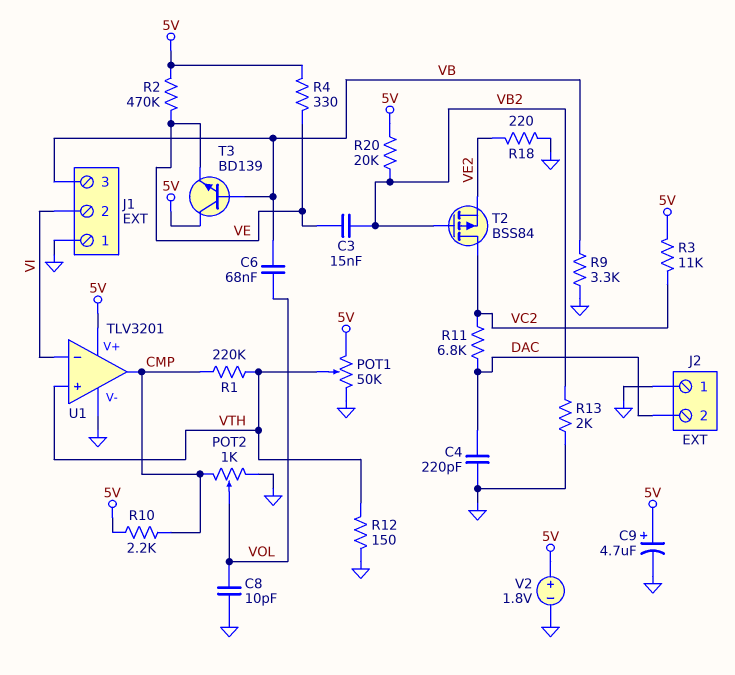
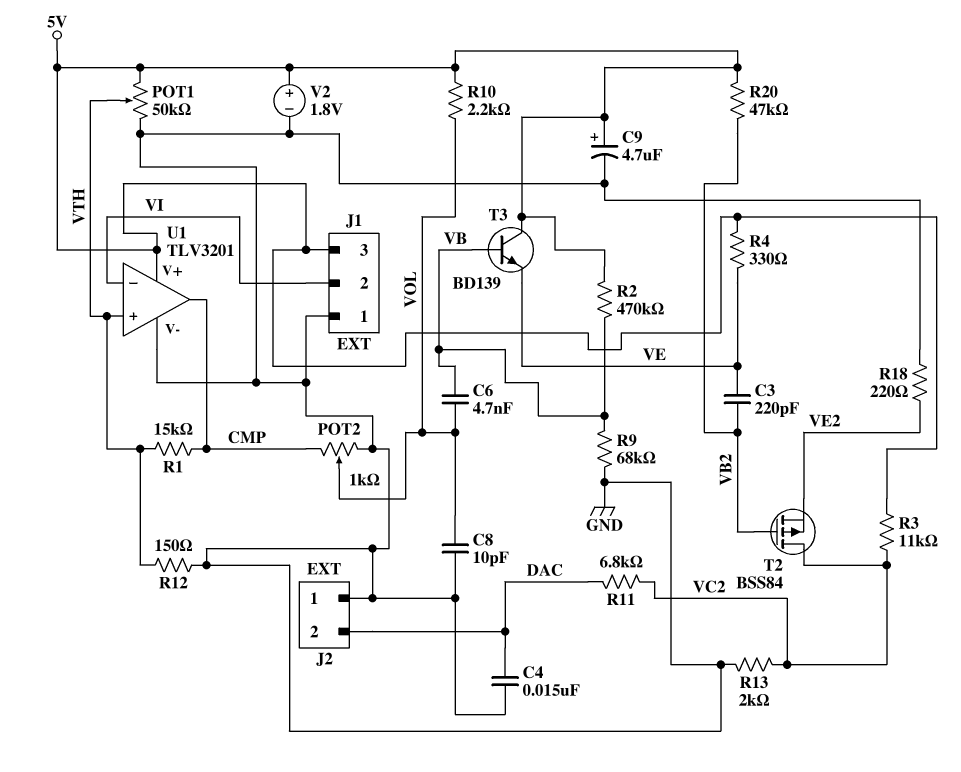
C3: 15nF (VB2, VE) -> 220pF (VB2, VE)
C4: 220pF (DAC, GND) -> 15nF (DAC, GND)
C6: 68nF (VB, VOL) -> 4.7nF (VB, VOL)
J1 pin 3: VB -> 5V
R1: 220k (CMP, VTH) -> 15k (CMP, VTH)
R2: 470k (5V, VE) -> 470k (5V, VB)
R9: 3.3k (GND, VB) -> 68k (GND, VB)
R10: 2.2k (5V, CMP) -> 2.2k (5V, VOL)
R13: 2k (GND, VB2) -> 2k (GND, VC2)
R20: 20k (5V, VB2) -> 47k (5V, VB2)

